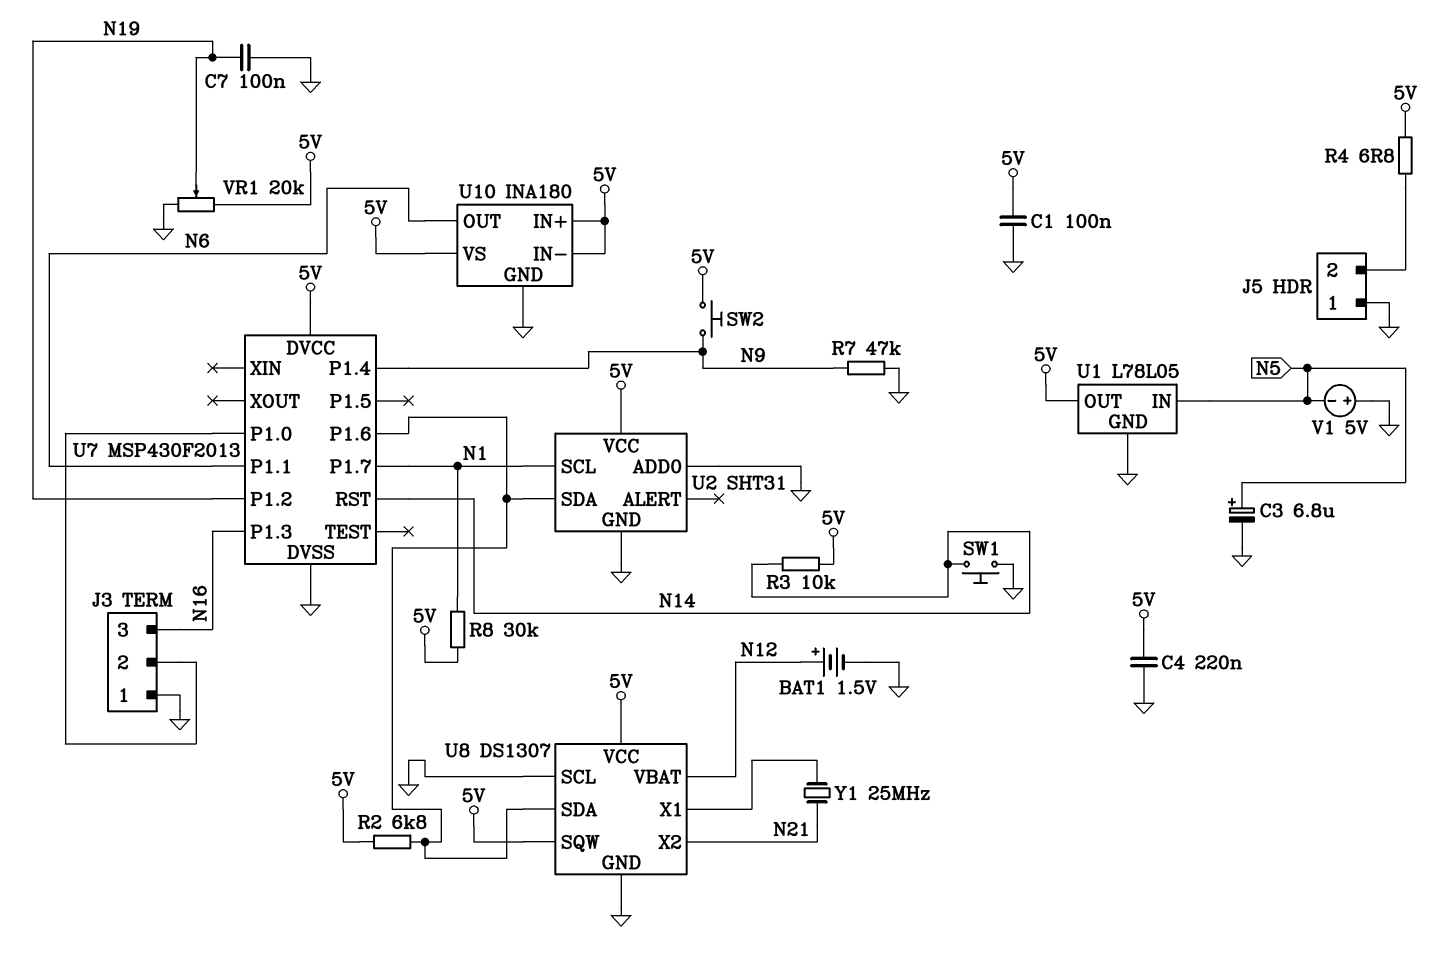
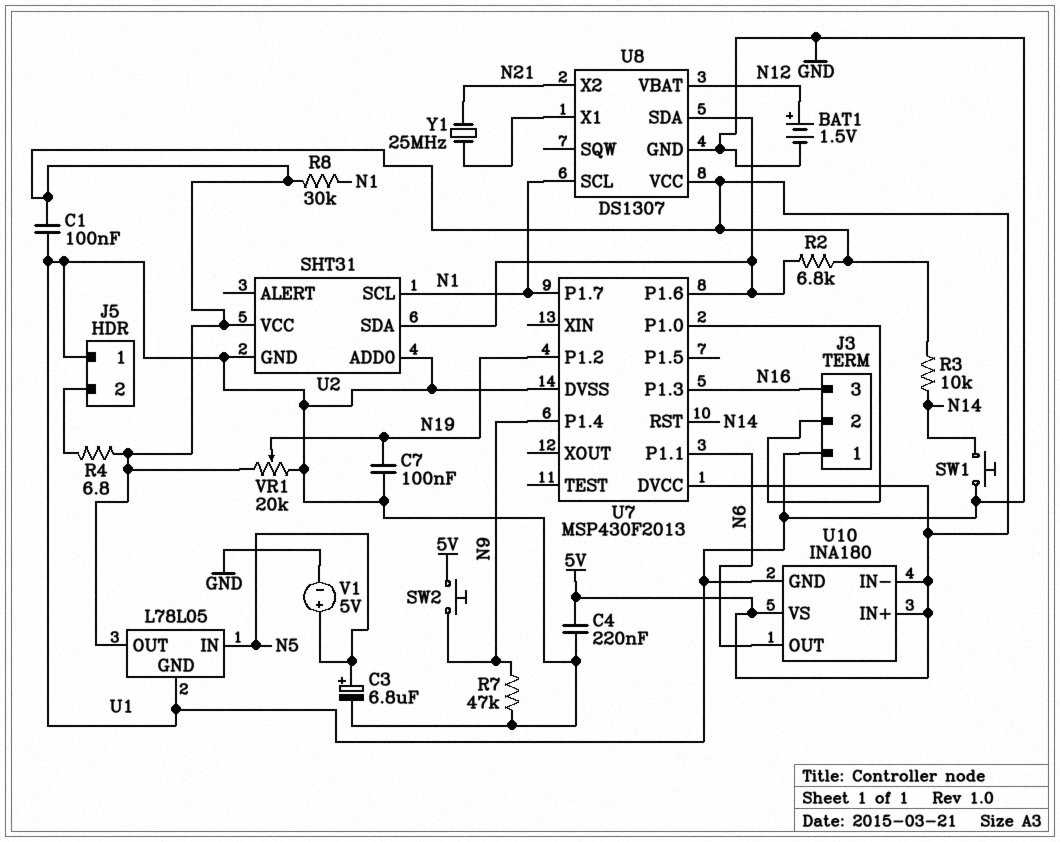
U8 pin SCL: GND -> N1
U8 pin SQW: 5V -> none
V1: 5V (plus GND, minus N5) -> 5V (plus N5, minus GND)

